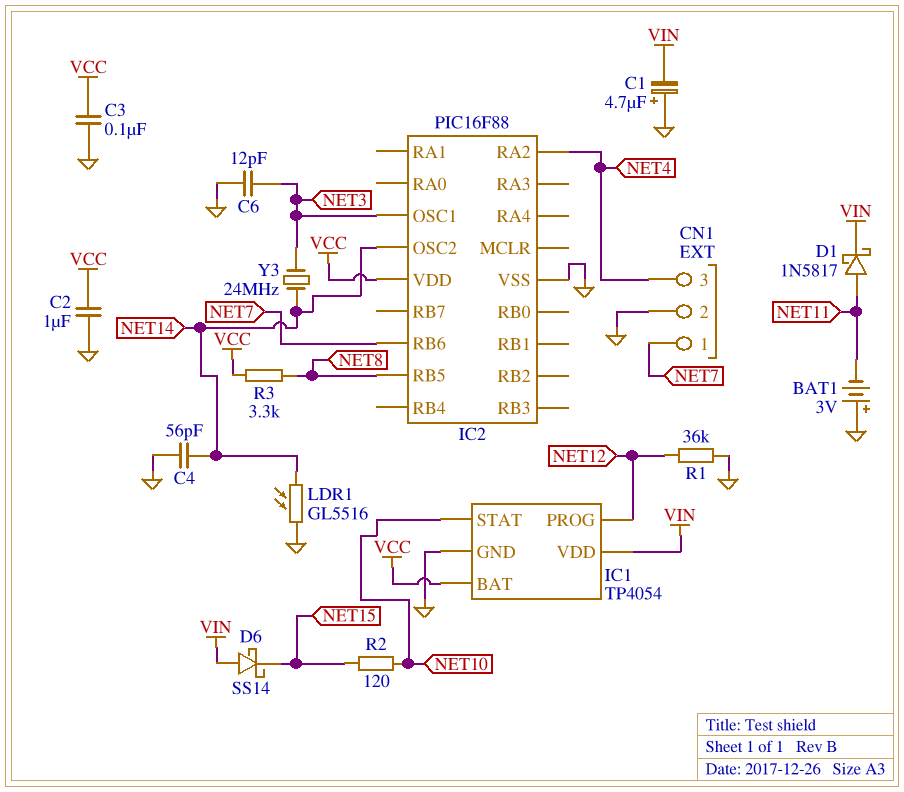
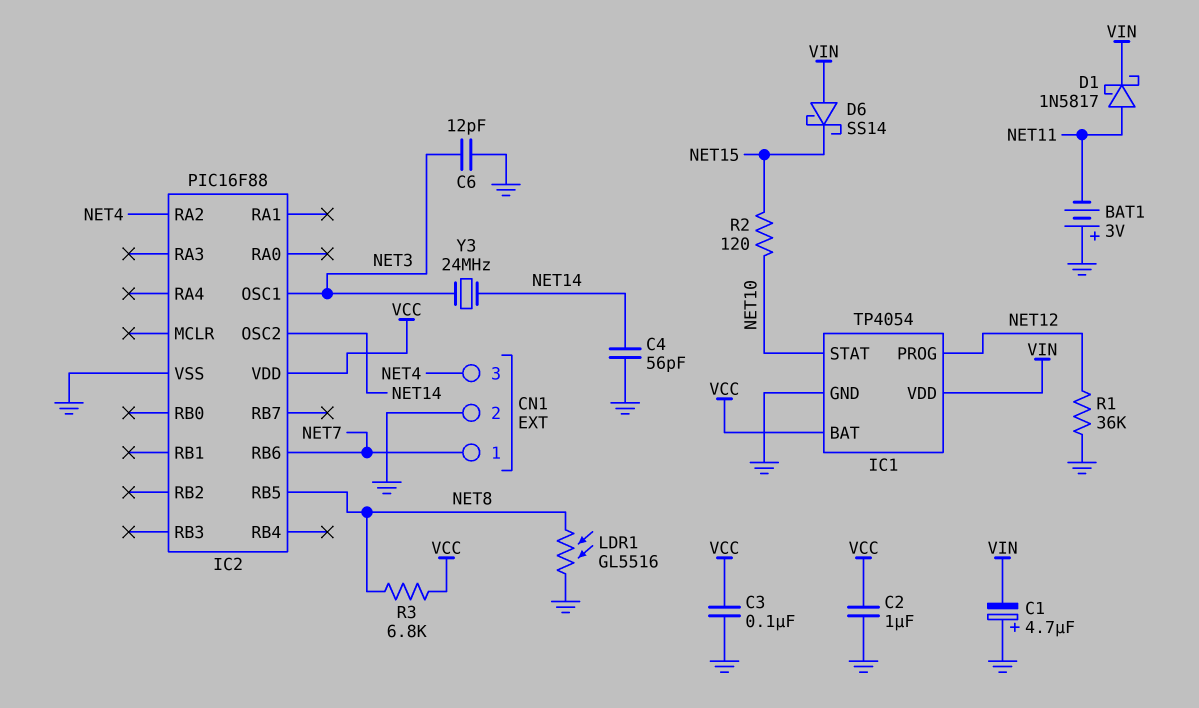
LDR1: GL5516 (GND, NET14) -> GL5516 (GND, NET8)
R3: 3.3k (NET8, VCC) -> 6.8k (NET8, VCC)

